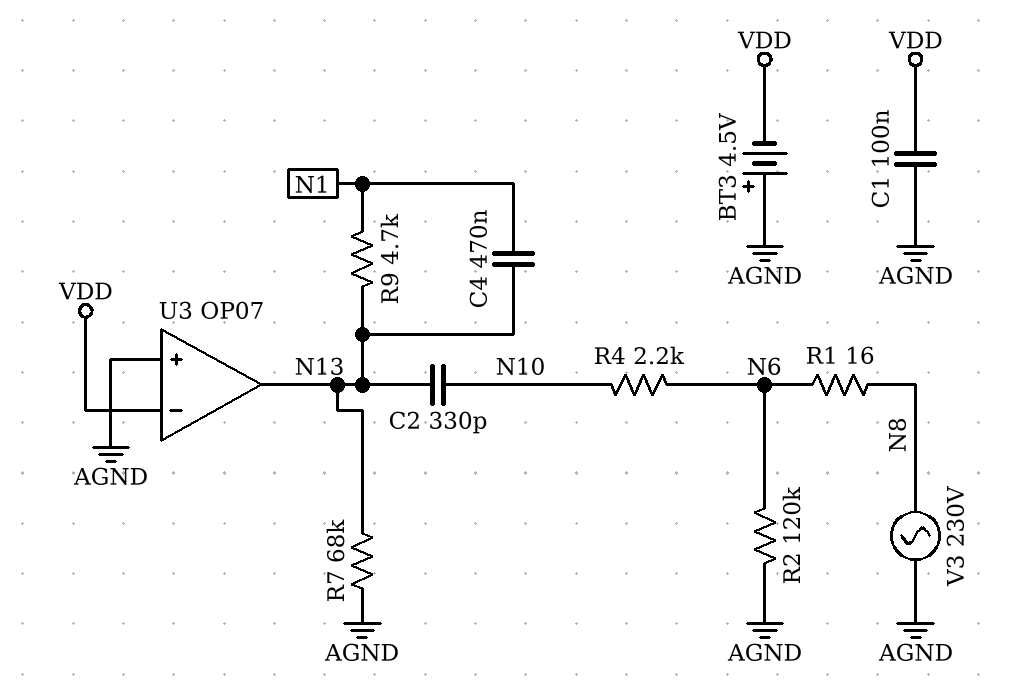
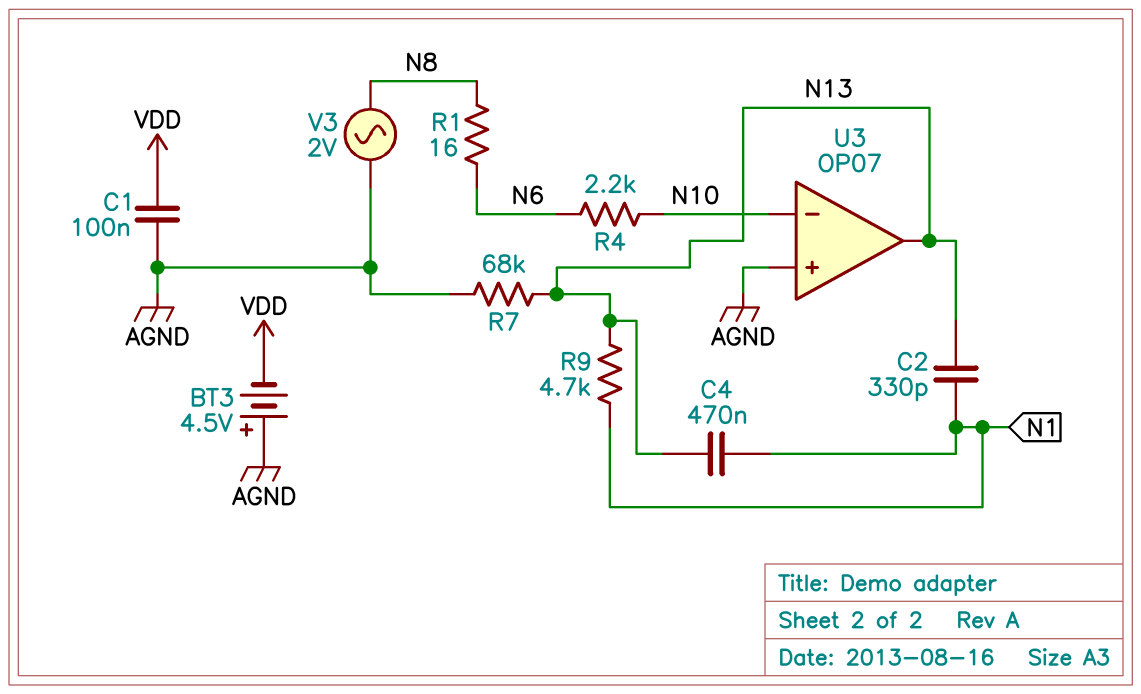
C2: 330pF (N10, N13) -> 330pF (N1, N13)
R2: 120k (AGND, N6) -> none
U3 pin in-: VDD -> N10
V3: AC 230V (AGND, N8) -> AC 2V (AGND, N8)

